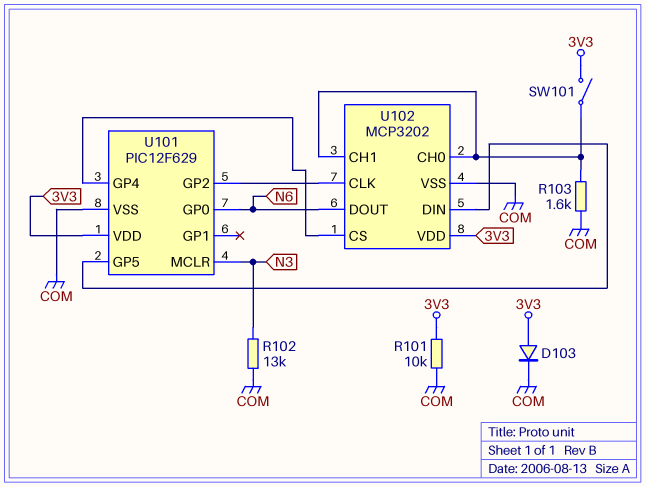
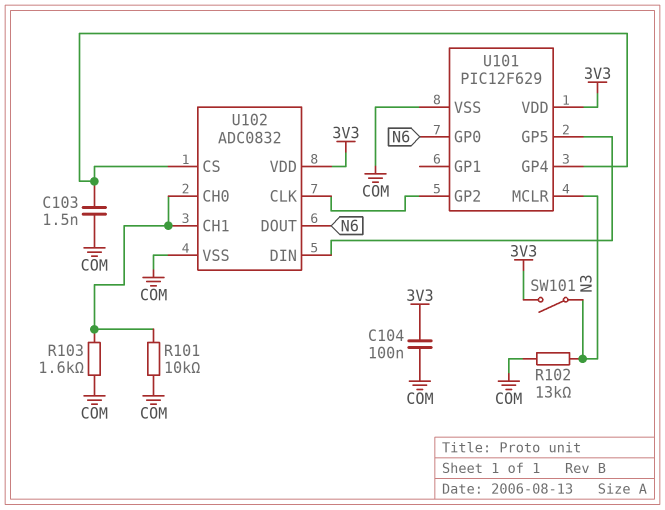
C103: none -> 1.5nF (COM, U101/GP4)
C104: none -> 100nF (3V3, COM)
D103: diode (A 3V3, K COM) -> none
R101: 10k (3V3, COM) -> 10k (COM, U102/CH0)
SW101: switch (3V3, U102/CH0) -> switch (3V3, N3)
U102: MCP3202 -> ADC0832

